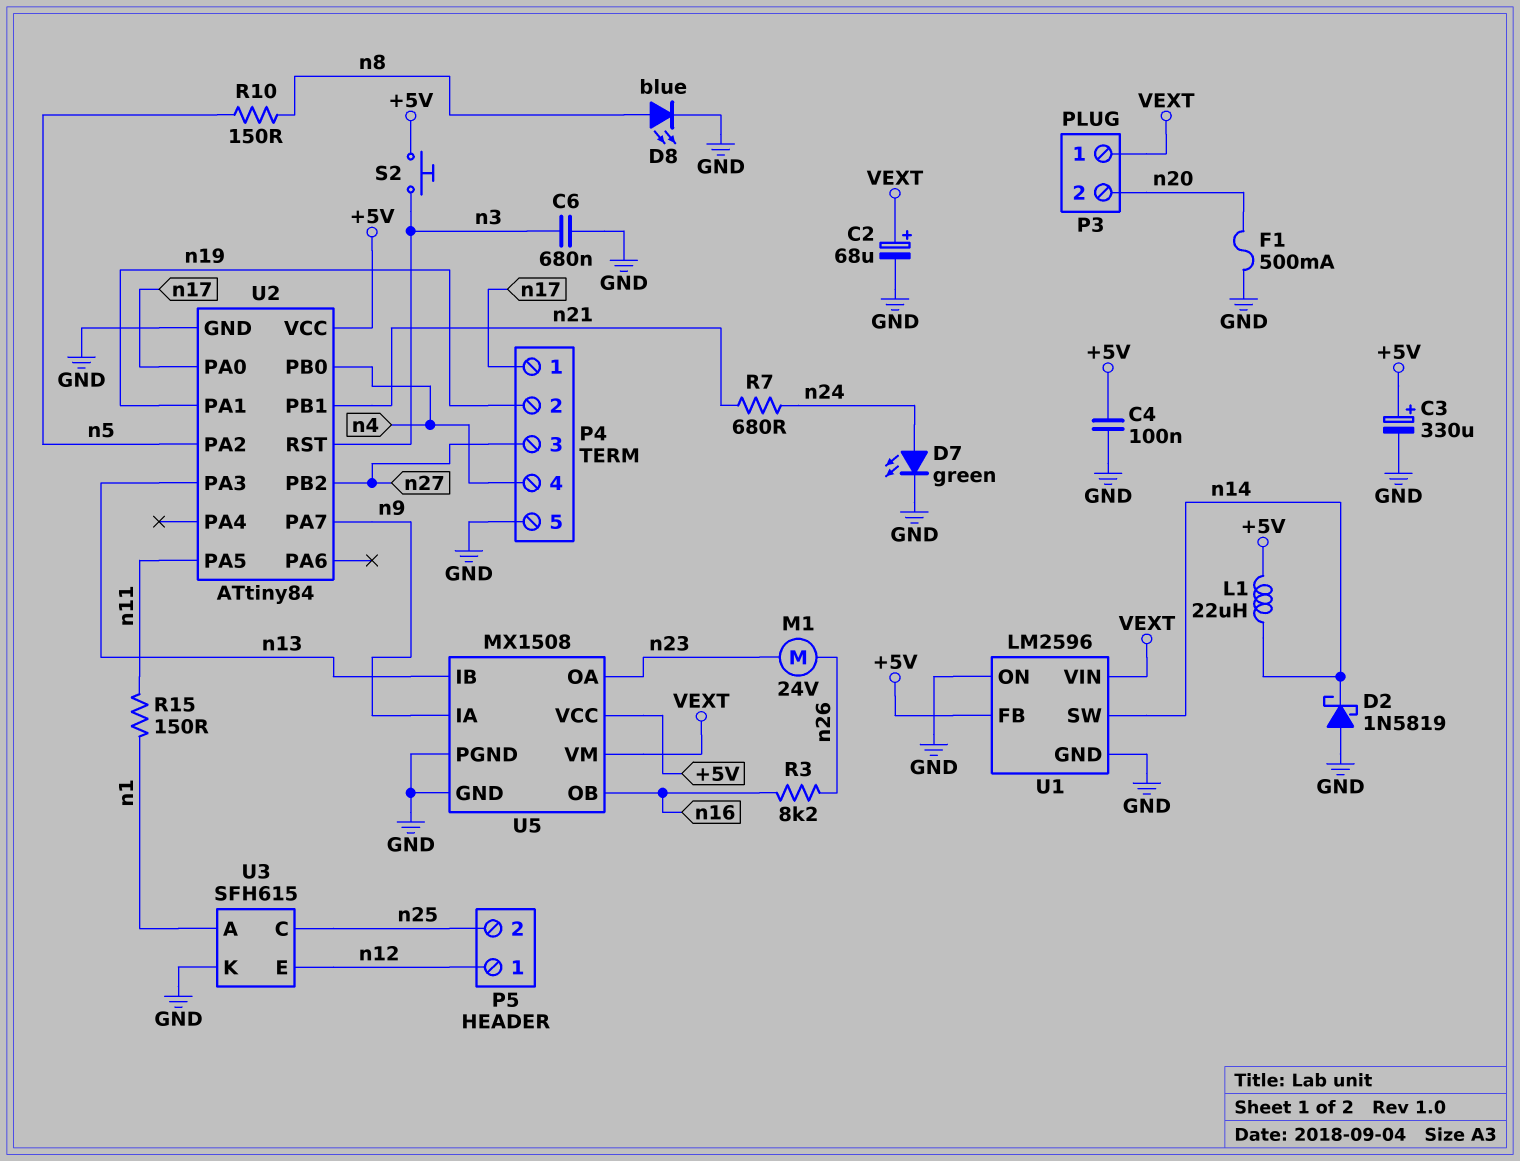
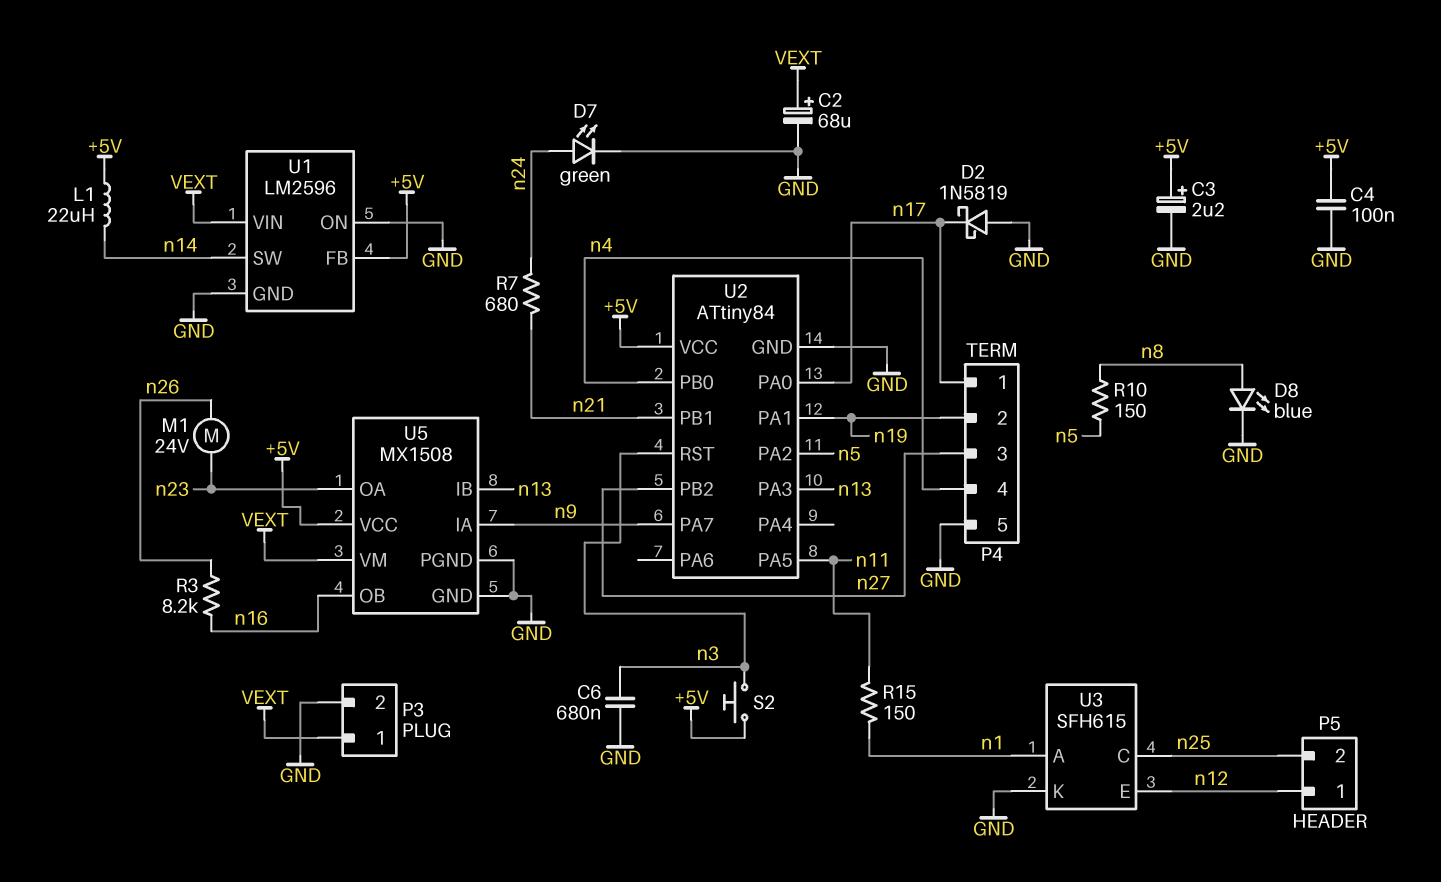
C3: 330uF (plus +5V, minus GND) -> 2.2uF (plus +5V, minus GND)
D2: schottky 1N5819 (A GND, K n14) -> schottky 1N5819 (A GND, K n17)
F1: 500mA (GND, n20) -> none
P3 pin 2: n20 -> GND

